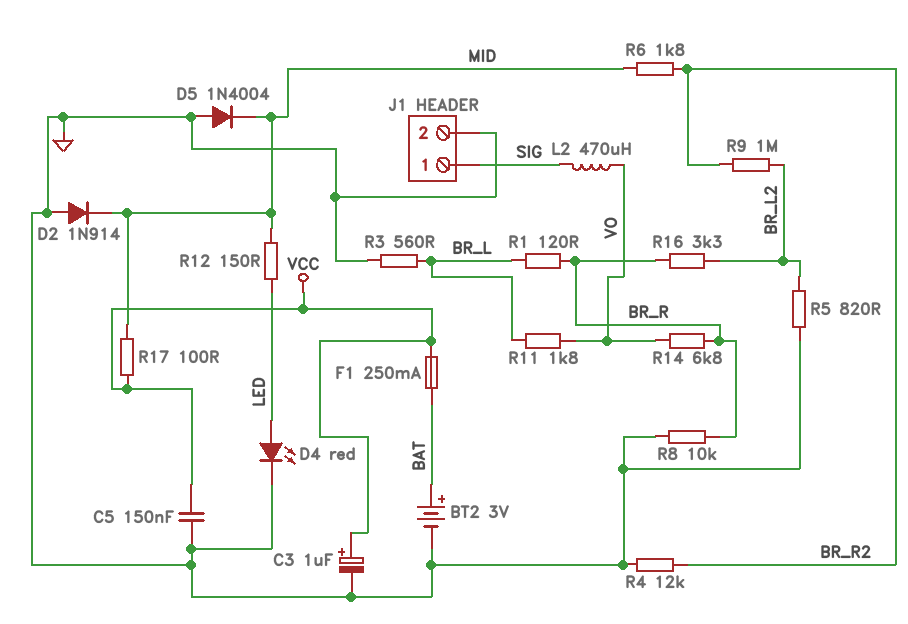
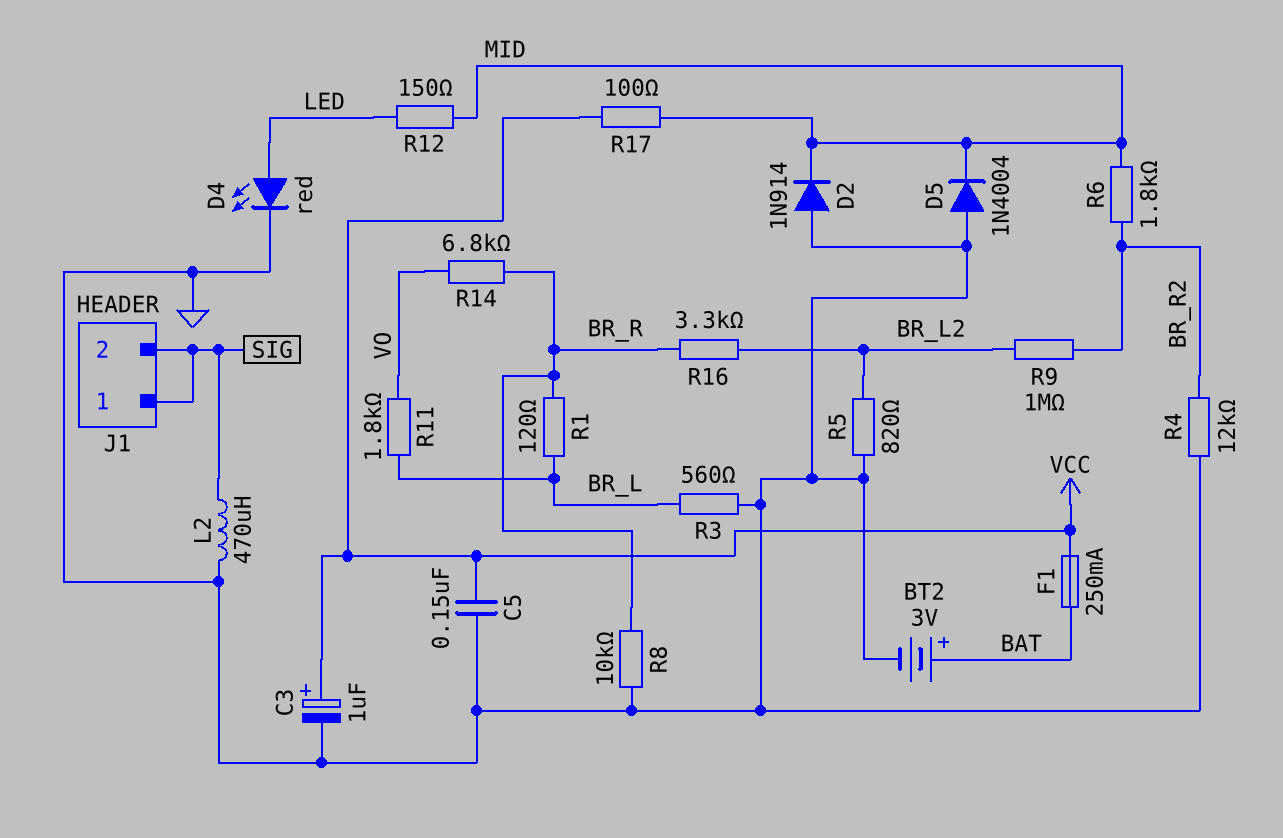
J1 pin 2: GND -> SIG
L2: 470uH (SIG, VO) -> 470uH (GND, SIG)

